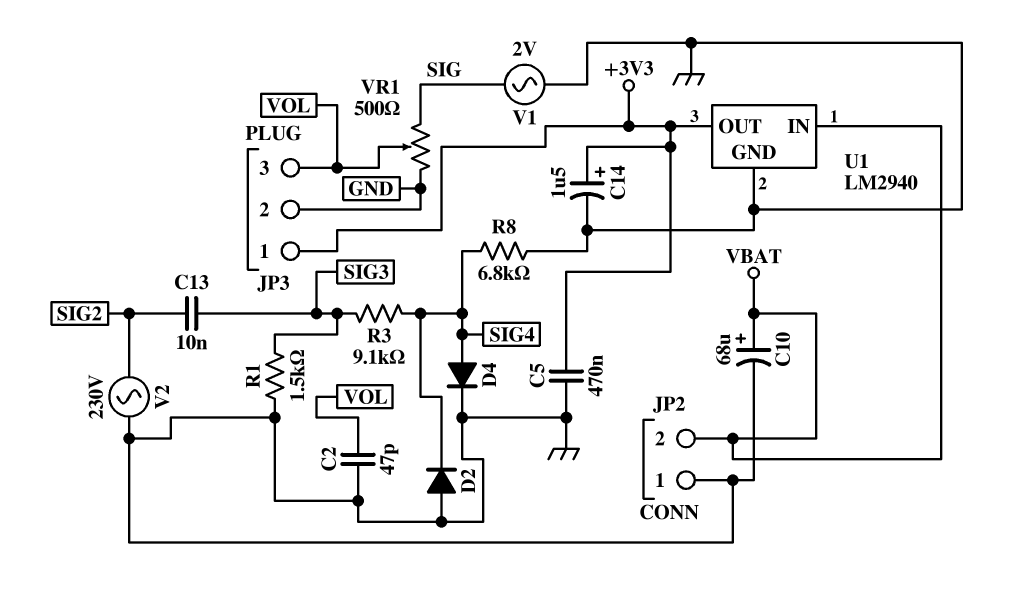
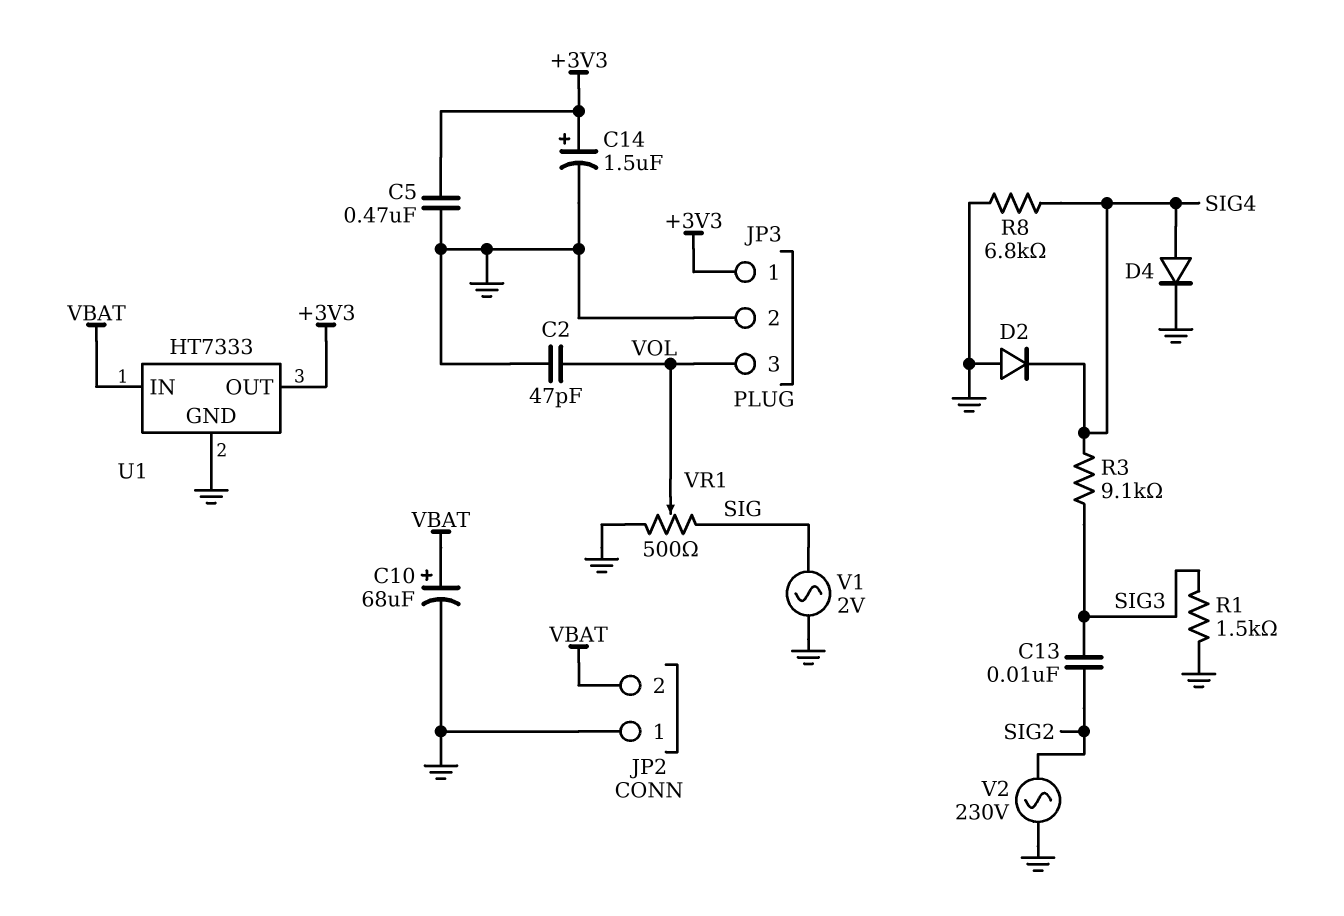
U1: LM2940 -> HT7333

